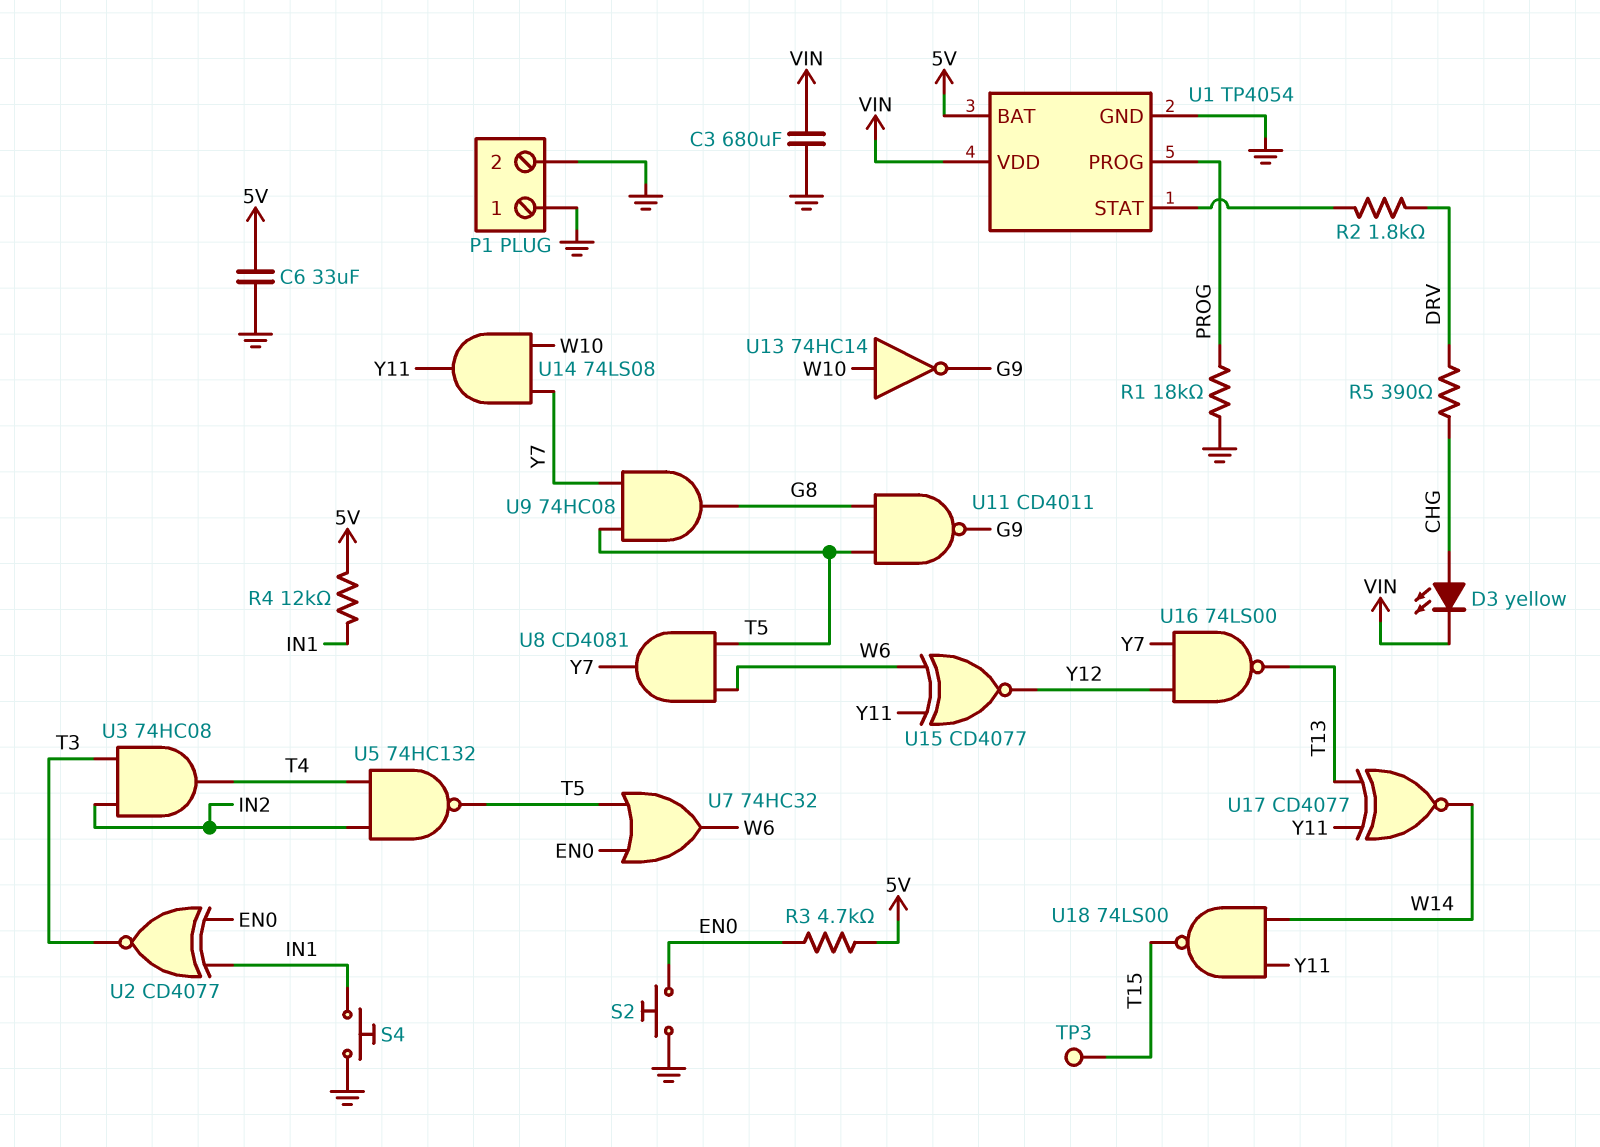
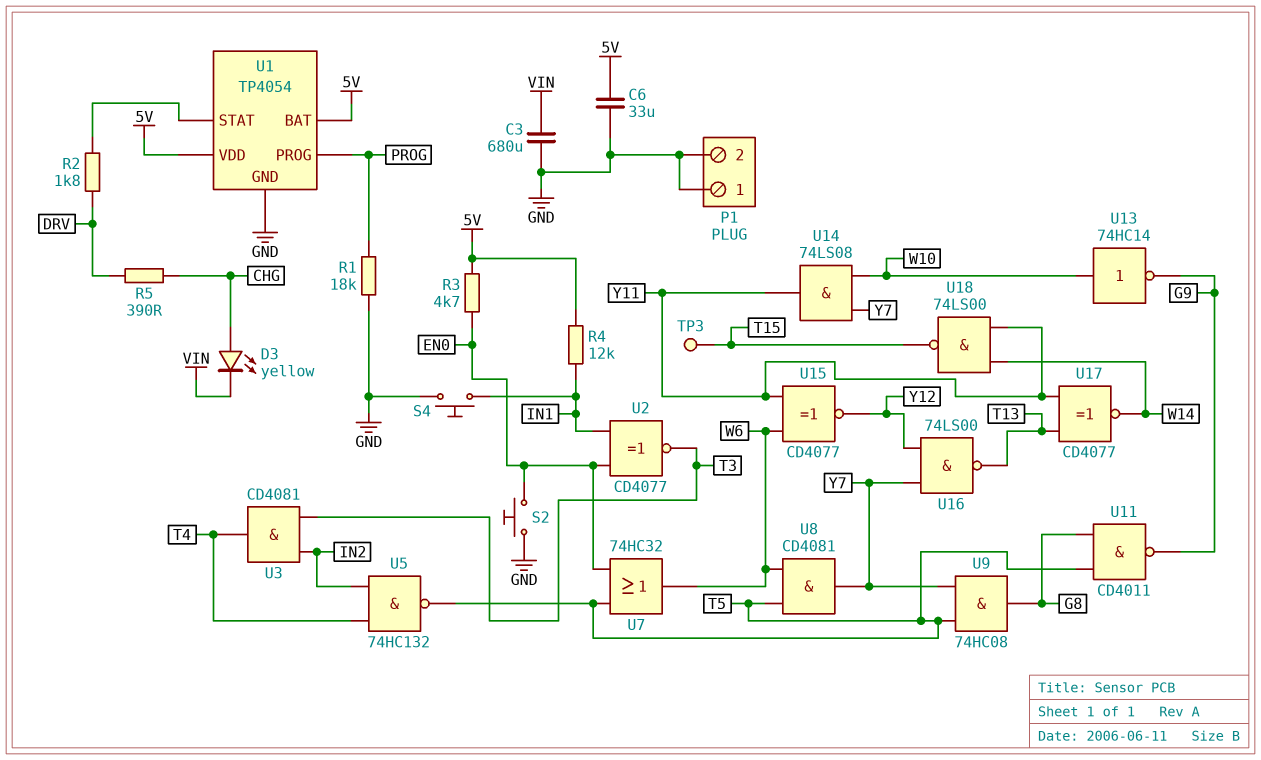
U1 pin VDD: VIN -> 5V
U3: AND 74HC08 (in IN2, in T3, out T4) -> AND CD4081 (in IN2, in T3, out T4)

